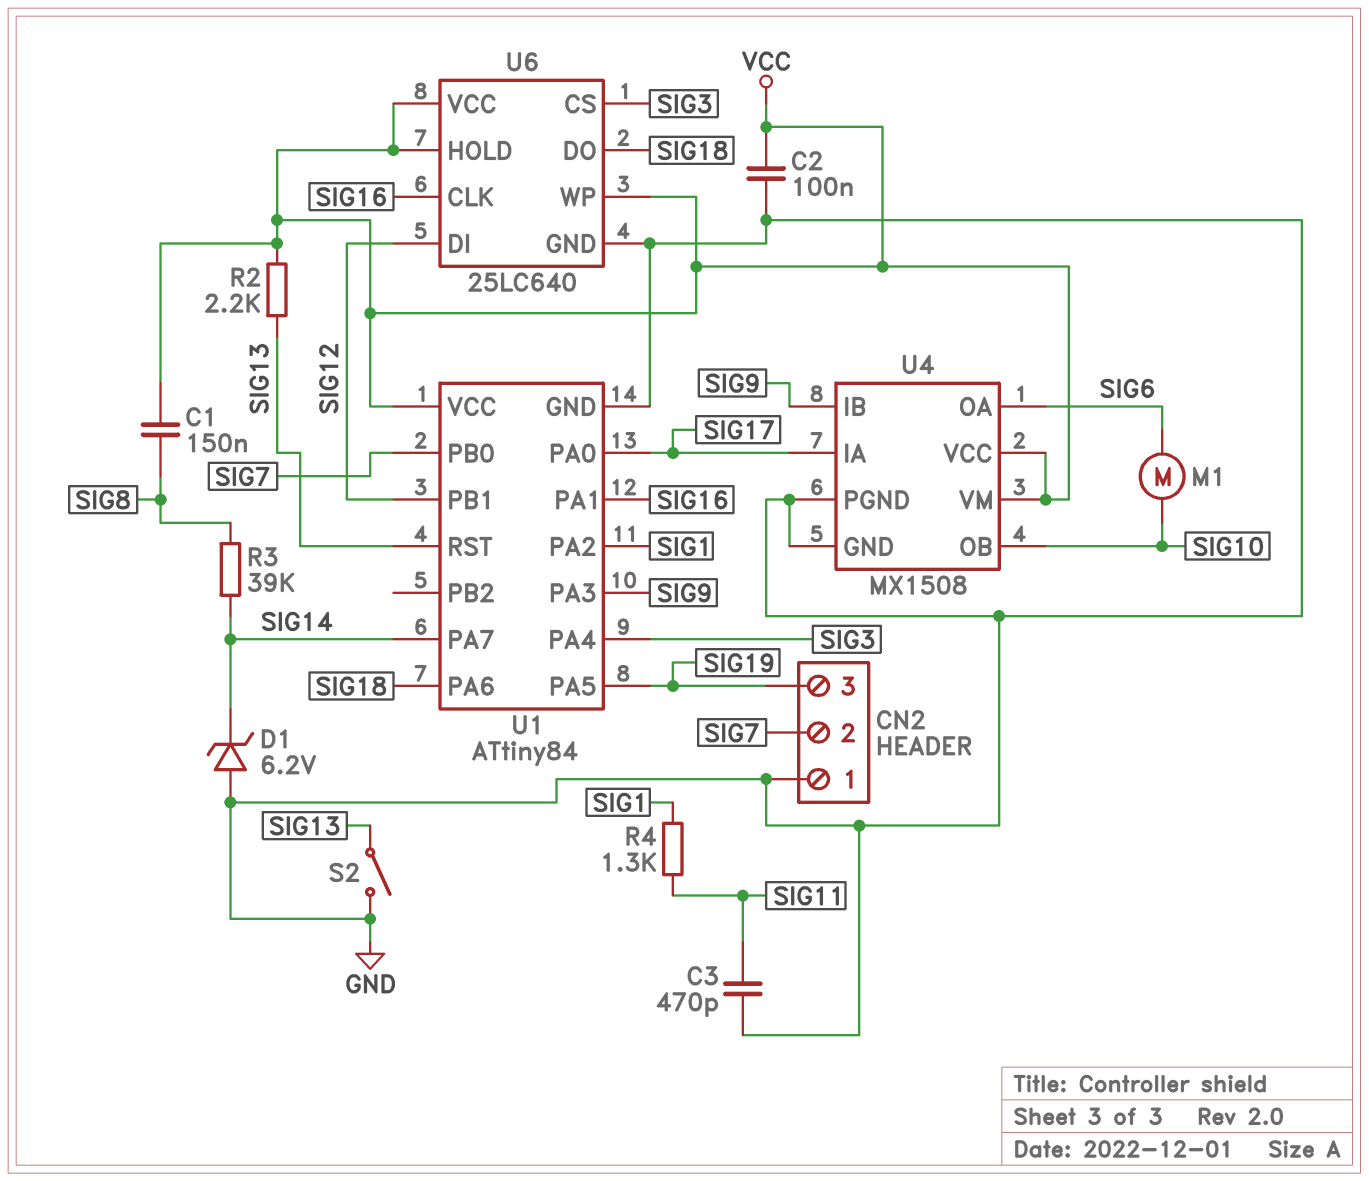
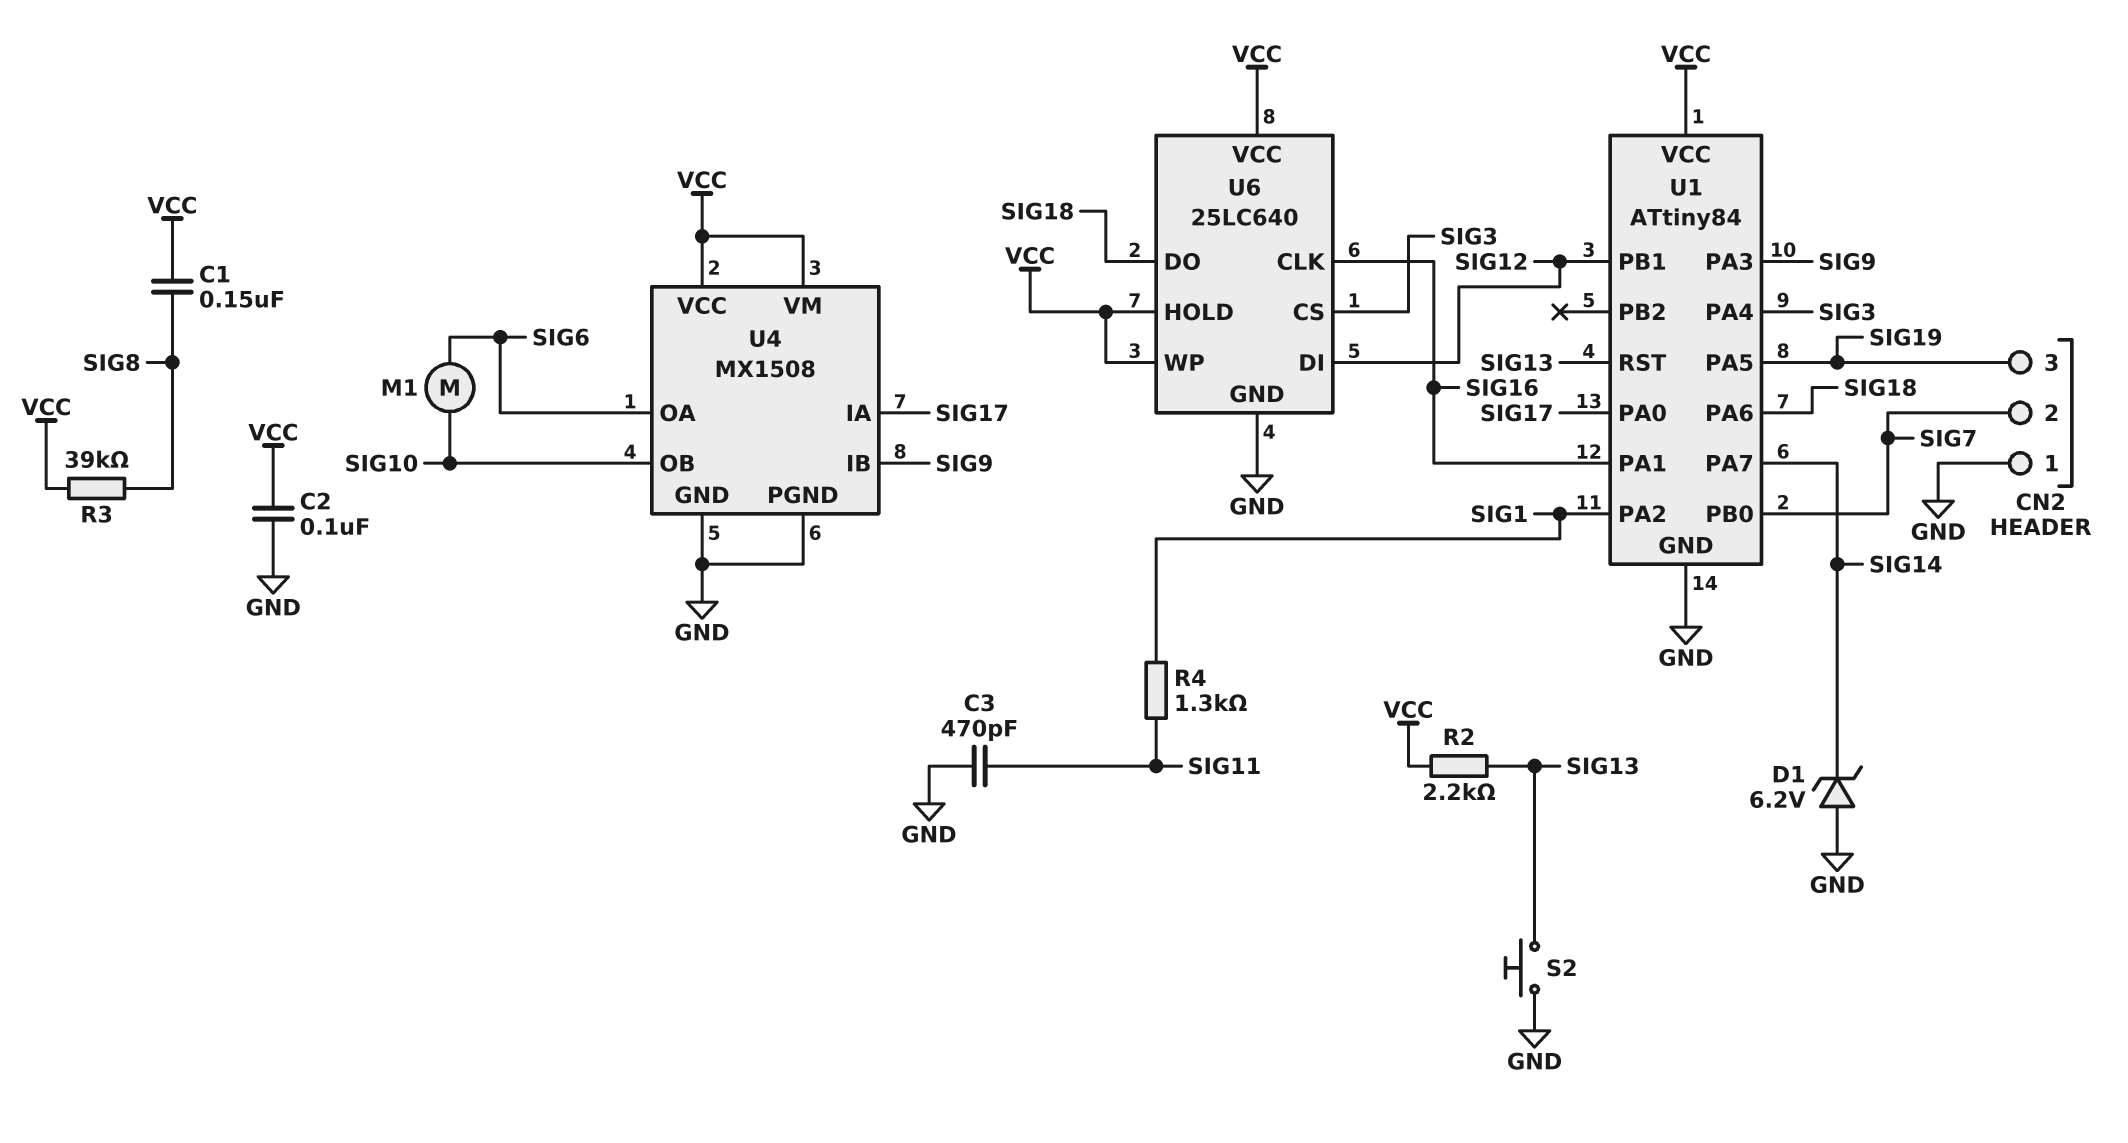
R3: 39k (SIG8, SIG14) -> 39k (SIG8, VCC)
S2: switch (GND, SIG13) -> button (GND, SIG13)

